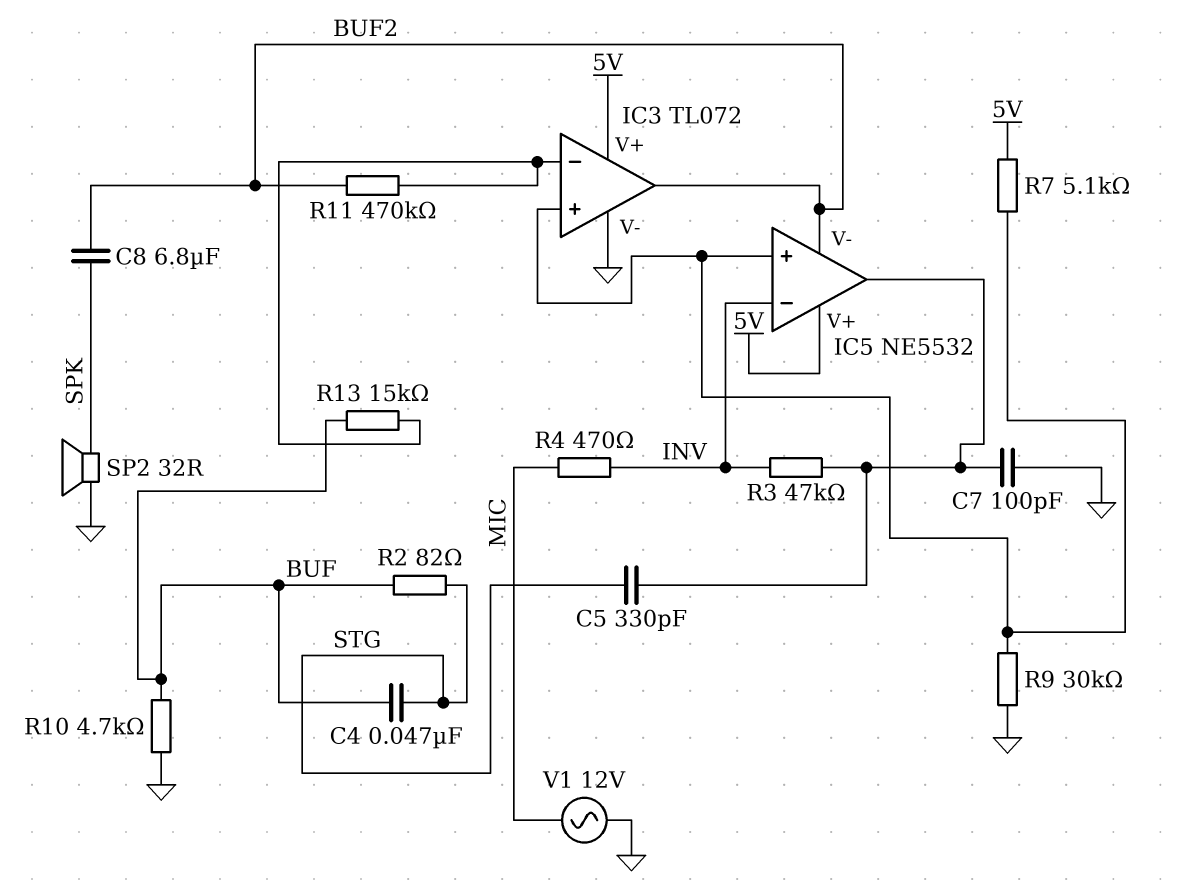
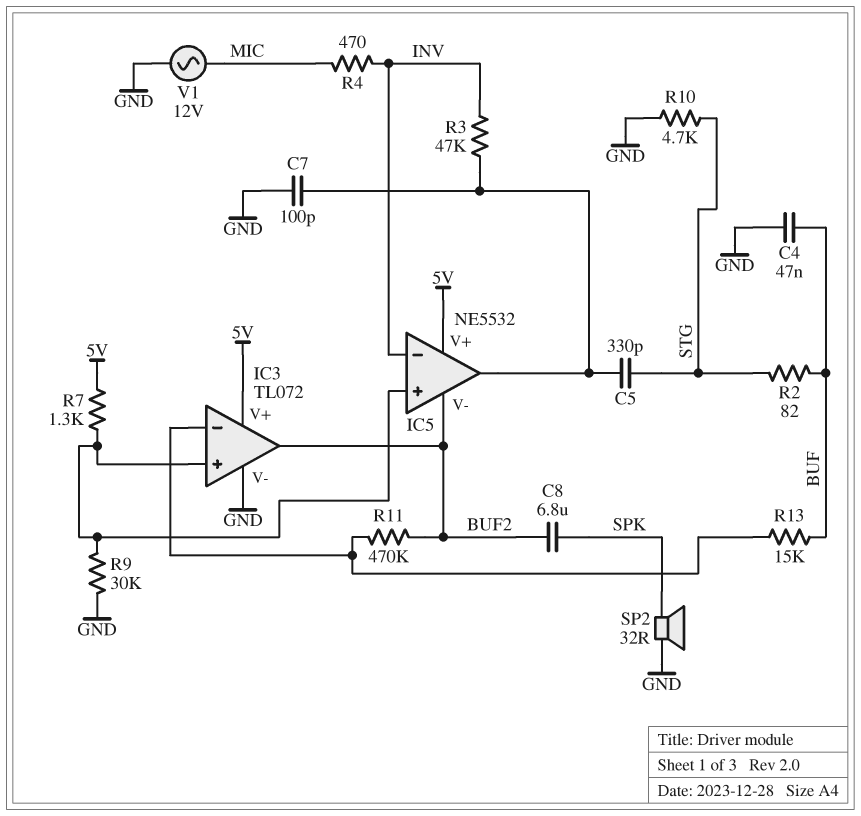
C4: 47nF (BUF, STG) -> 47nF (BUF, GND)
R7: 5.1k (5V, IC3/in+) -> 1.3k (5V, IC3/in+)
R10: 4.7k (BUF, GND) -> 4.7k (GND, STG)

